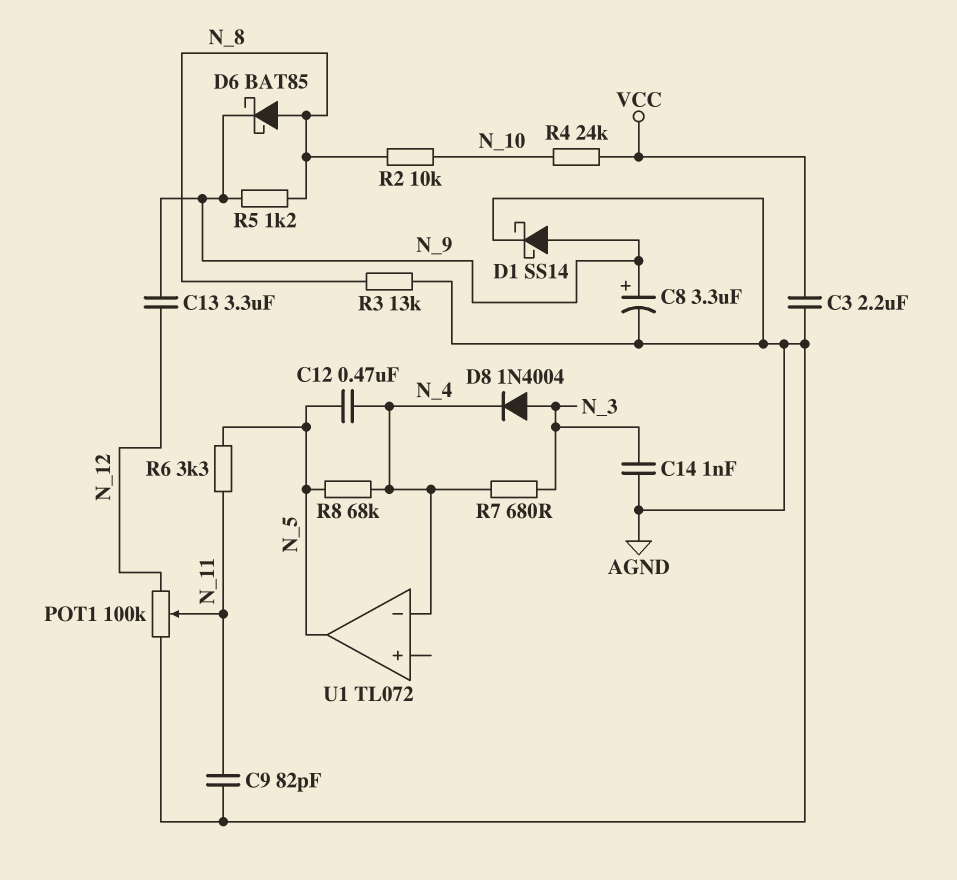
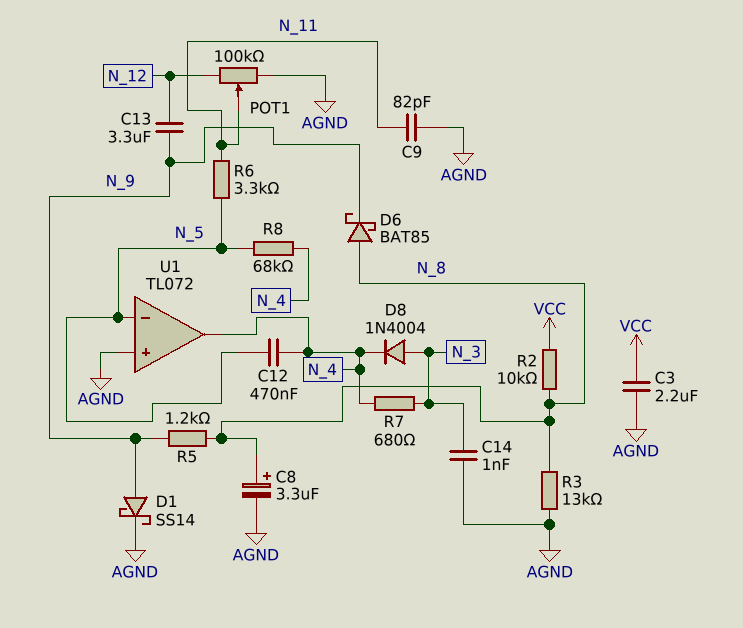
C8: 3.3uF (plus N_9, minus AGND) -> 3.3uF (plus N_8, minus AGND)
R2: 10k (N_8, N_10) -> 10k (N_8, VCC)
R4: 24k (N_10, VCC) -> none
U1 pin in+: none -> AGND
U1 pin in-: N_4 -> N_5
U1 pin out: N_5 -> N_4

